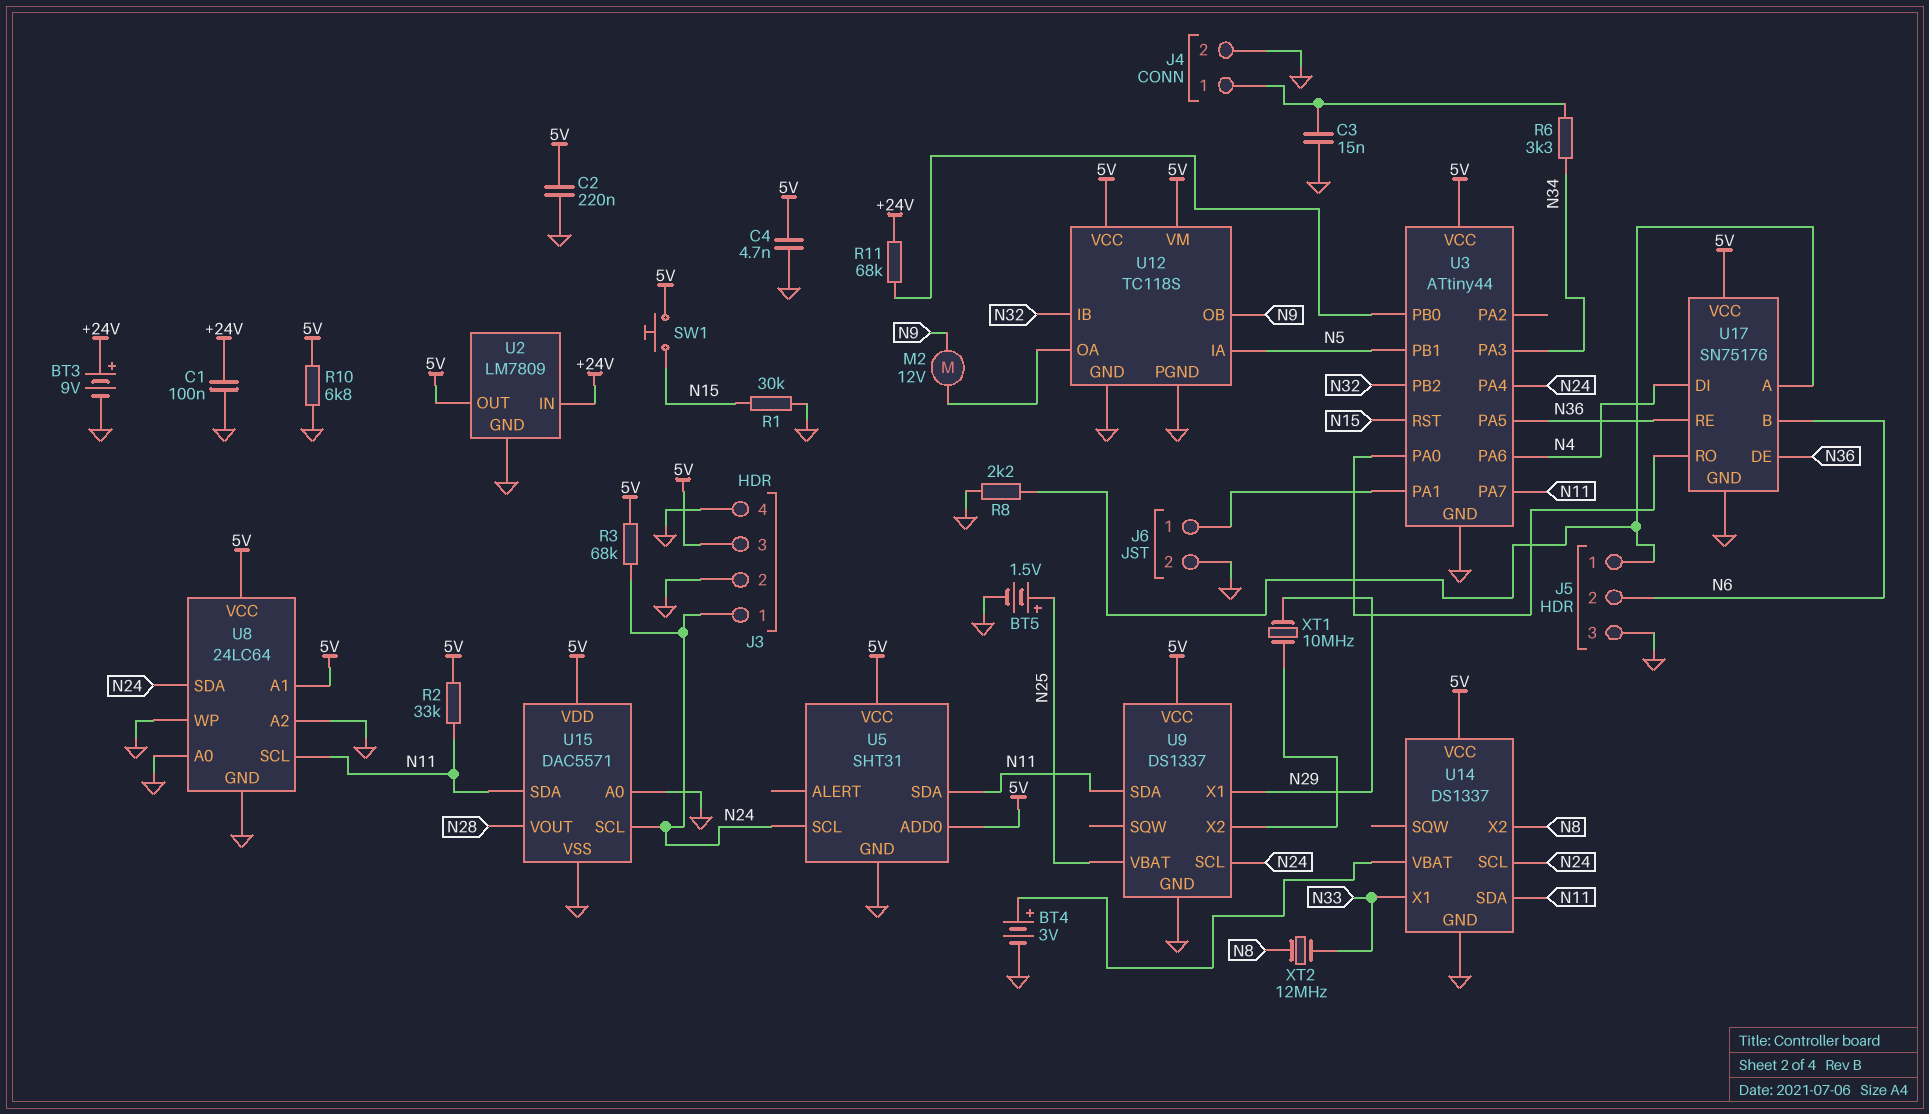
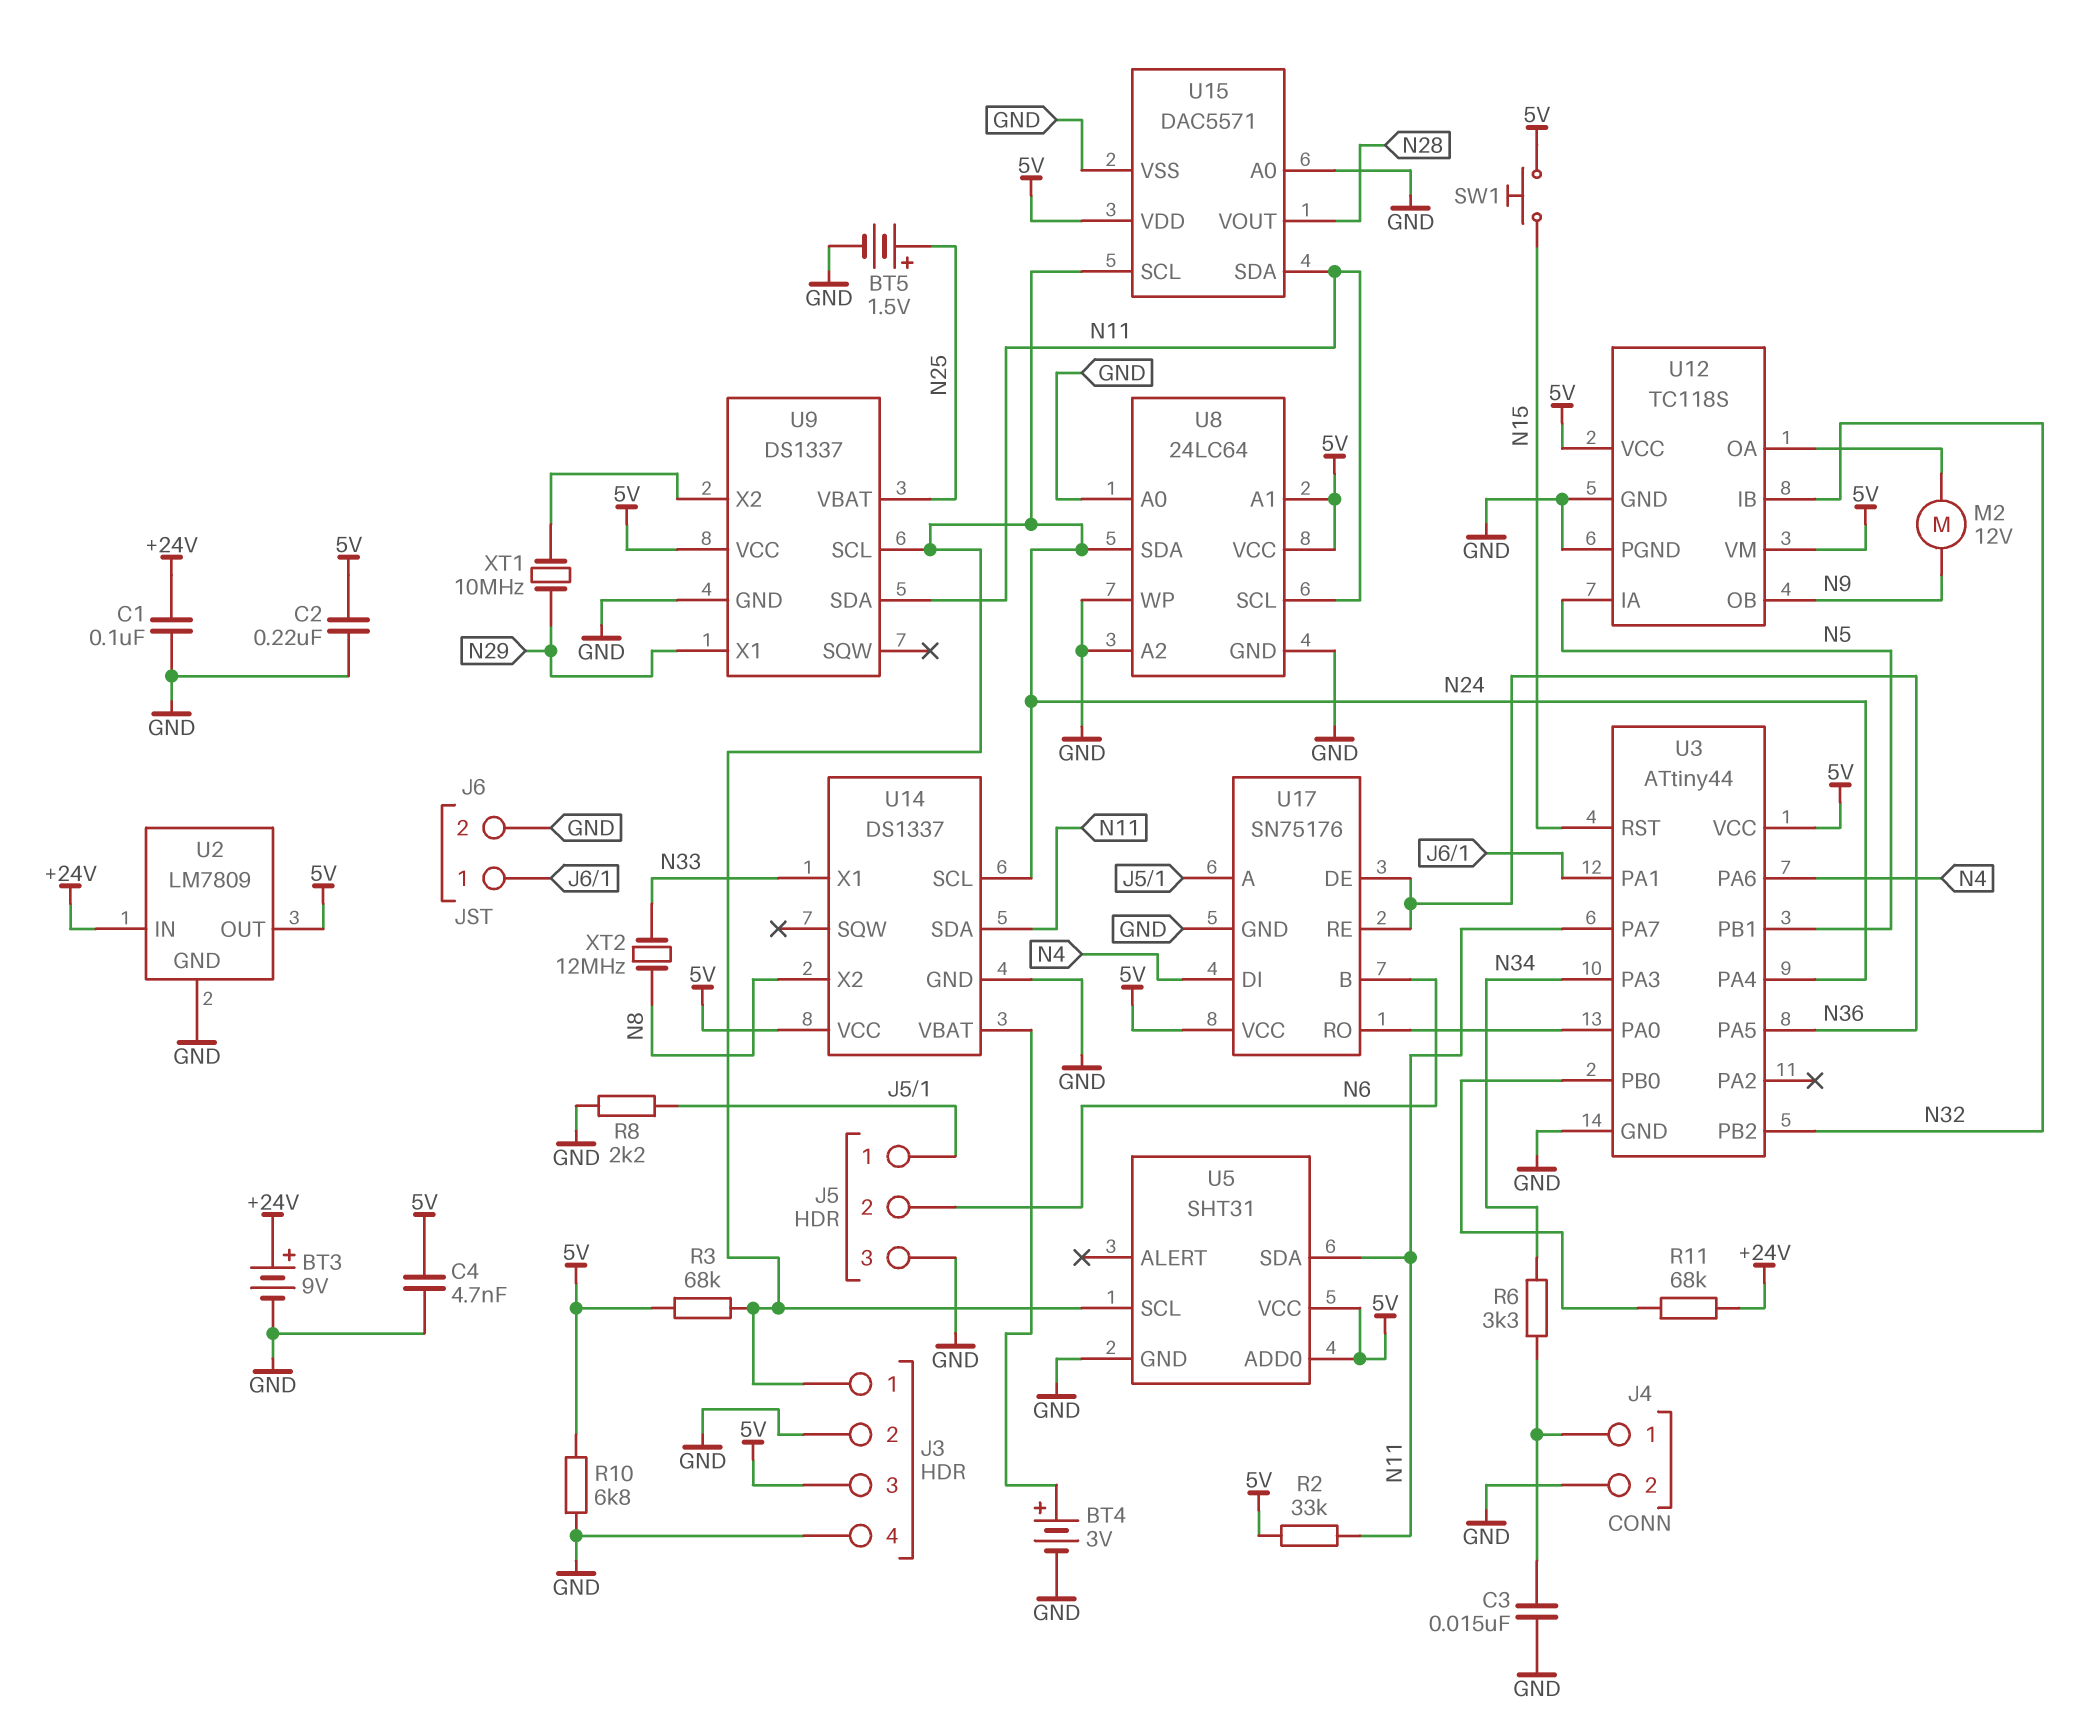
R1: 30k (GND, N15) -> none

